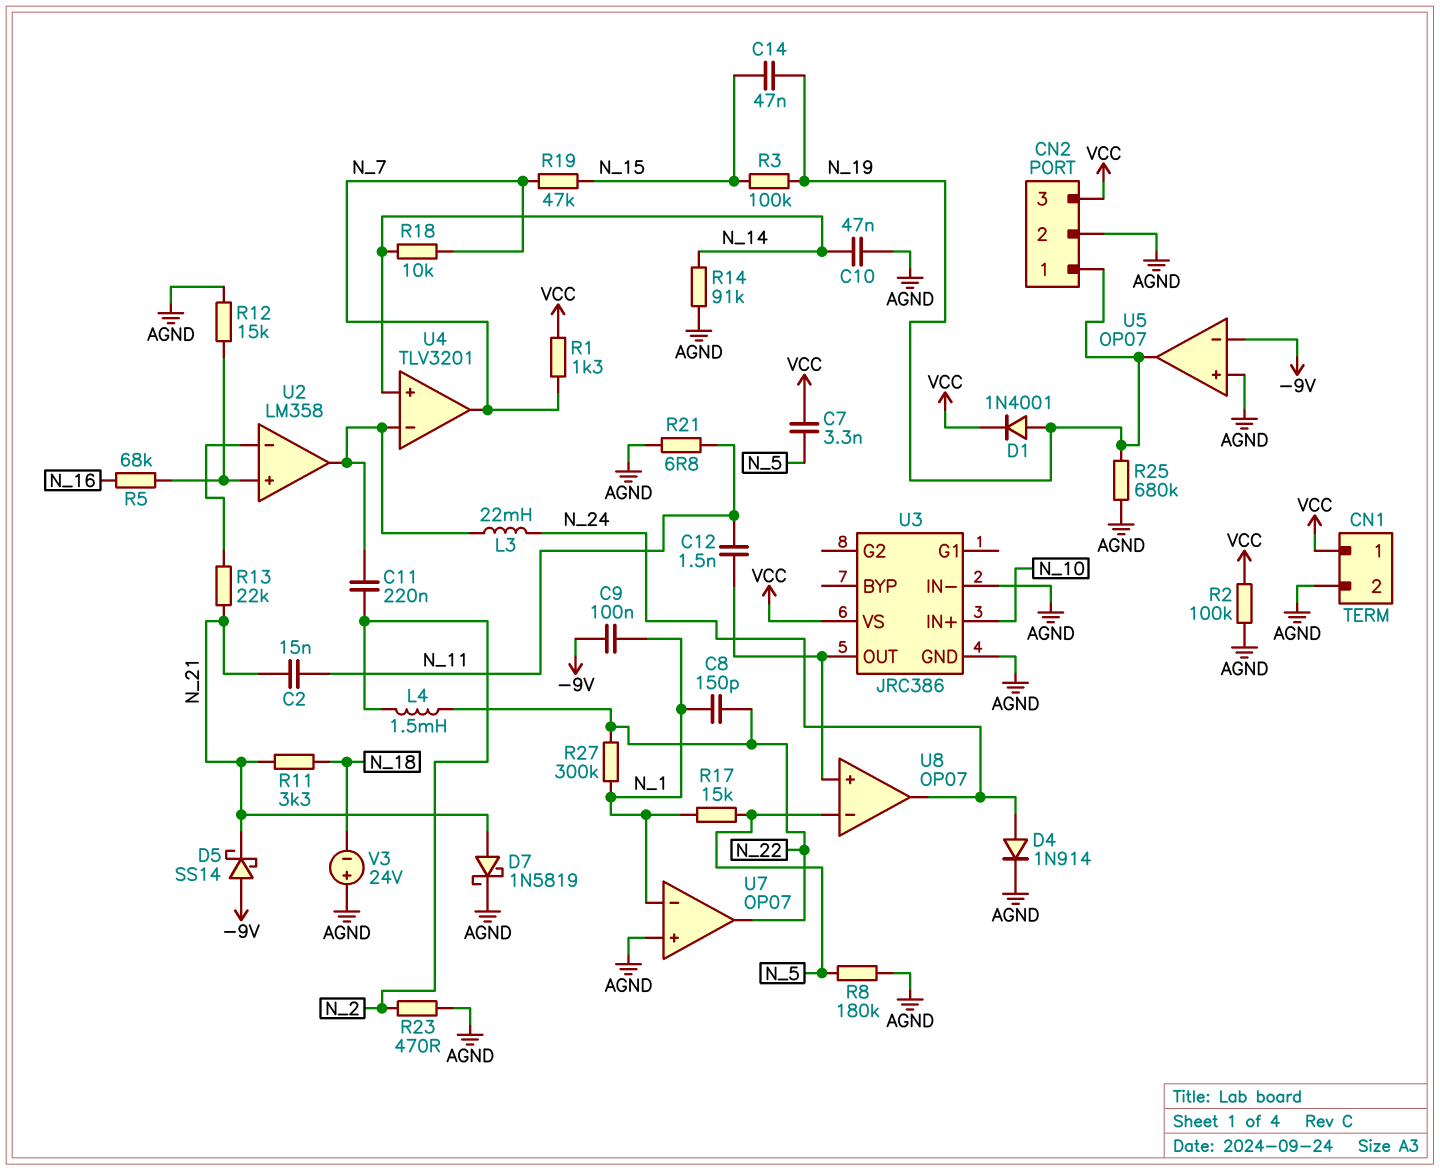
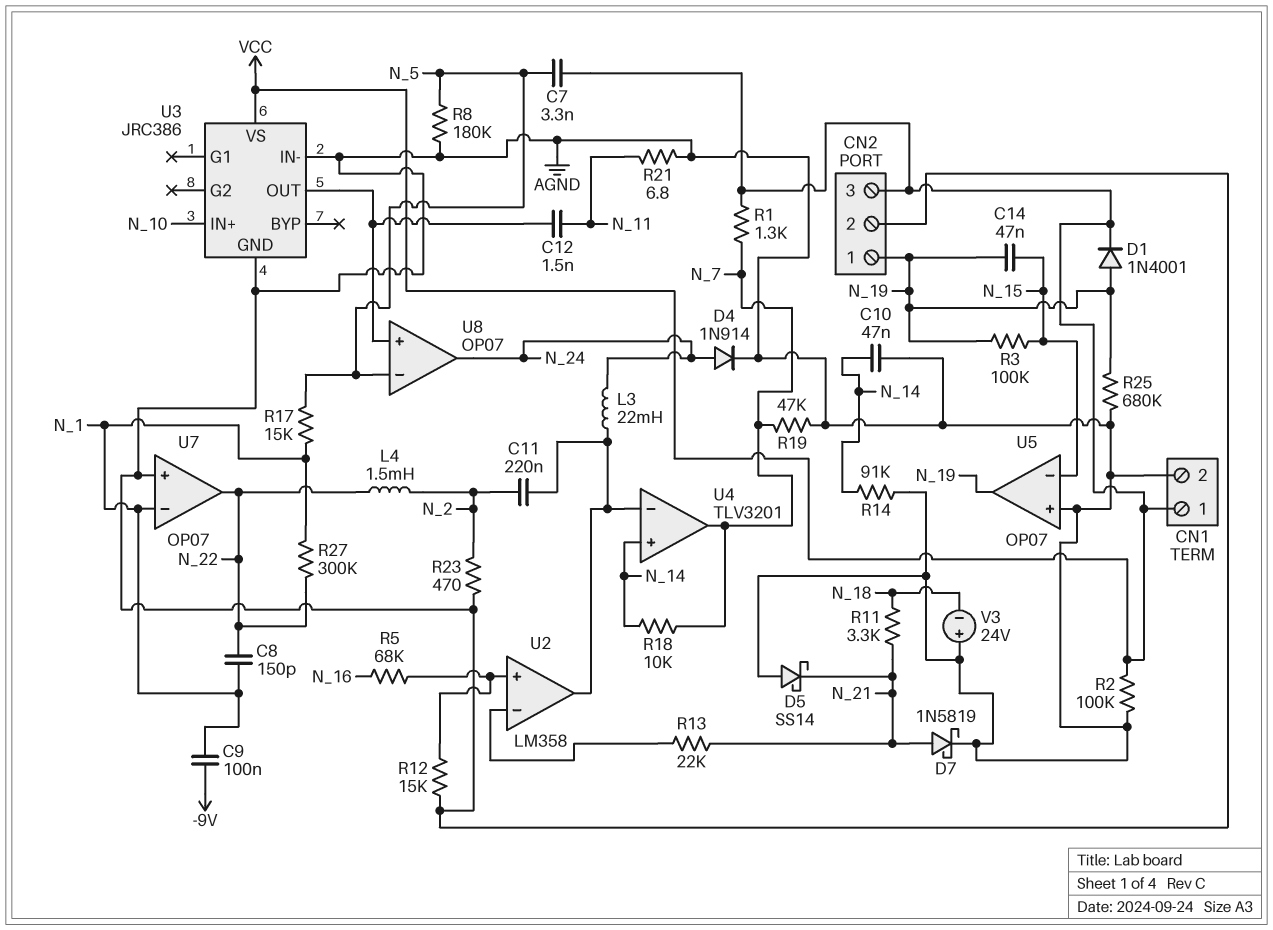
C2: 15nF (N_11, N_21) -> none
D5: schottky SS14 (A -9V, K N_21) -> schottky SS14 (A AGND, K N_21)
R19: 47k (N_7, N_15) -> 47k (AGND, N_7)
U5 pin in-: -9V -> N_15

